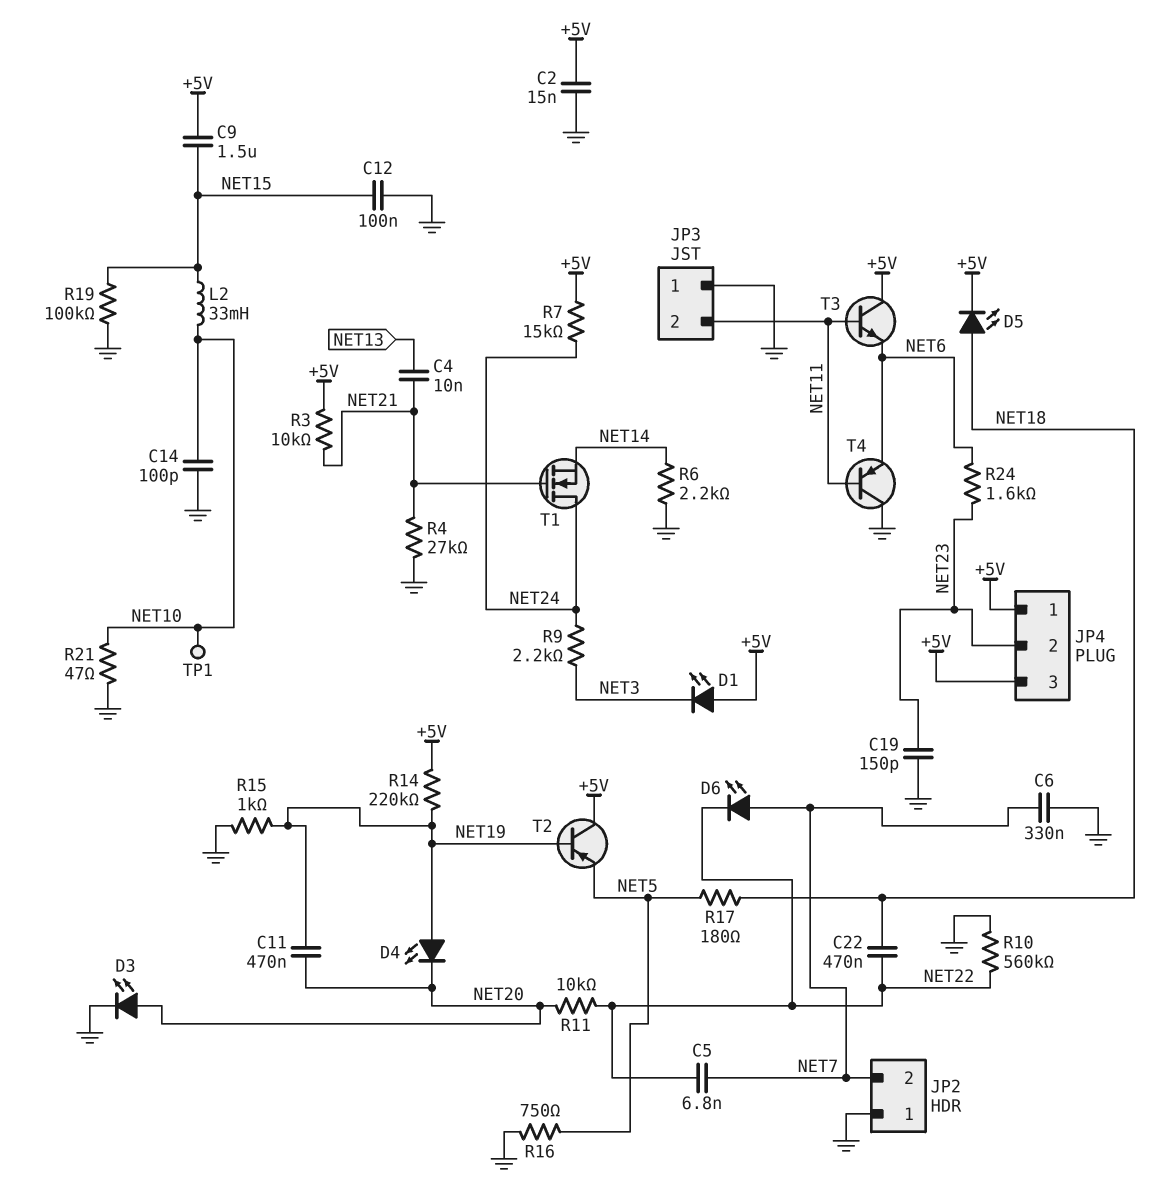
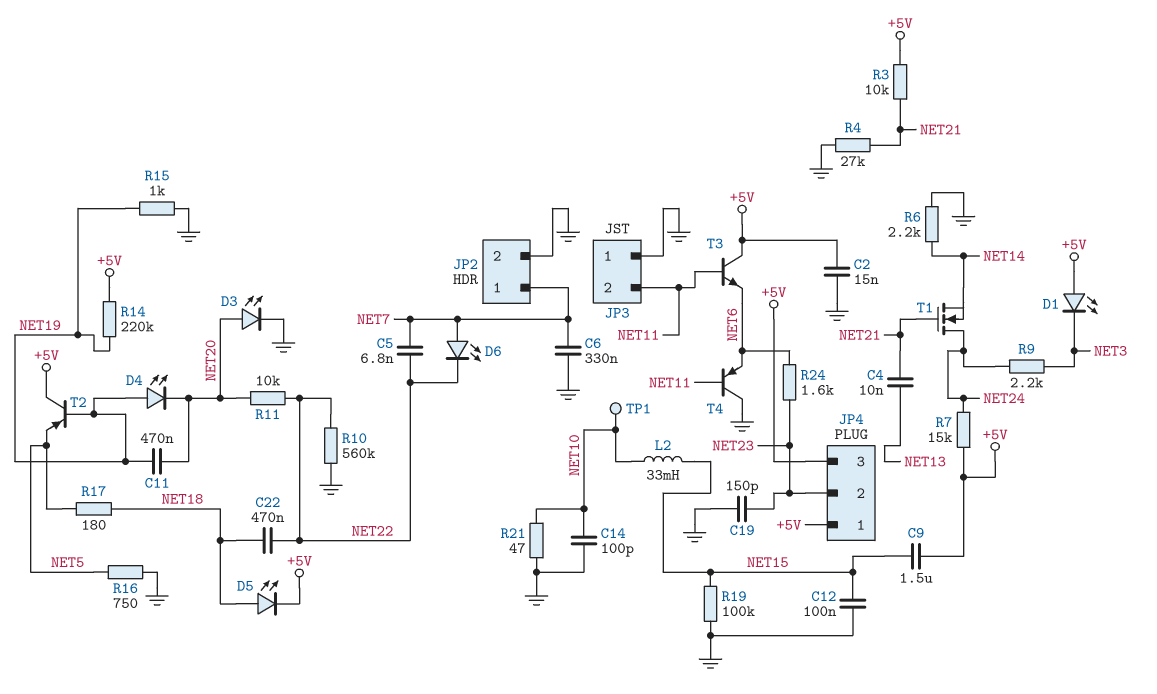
JP2 pin 1: GND -> NET7
JP2 pin 2: NET7 -> GND

